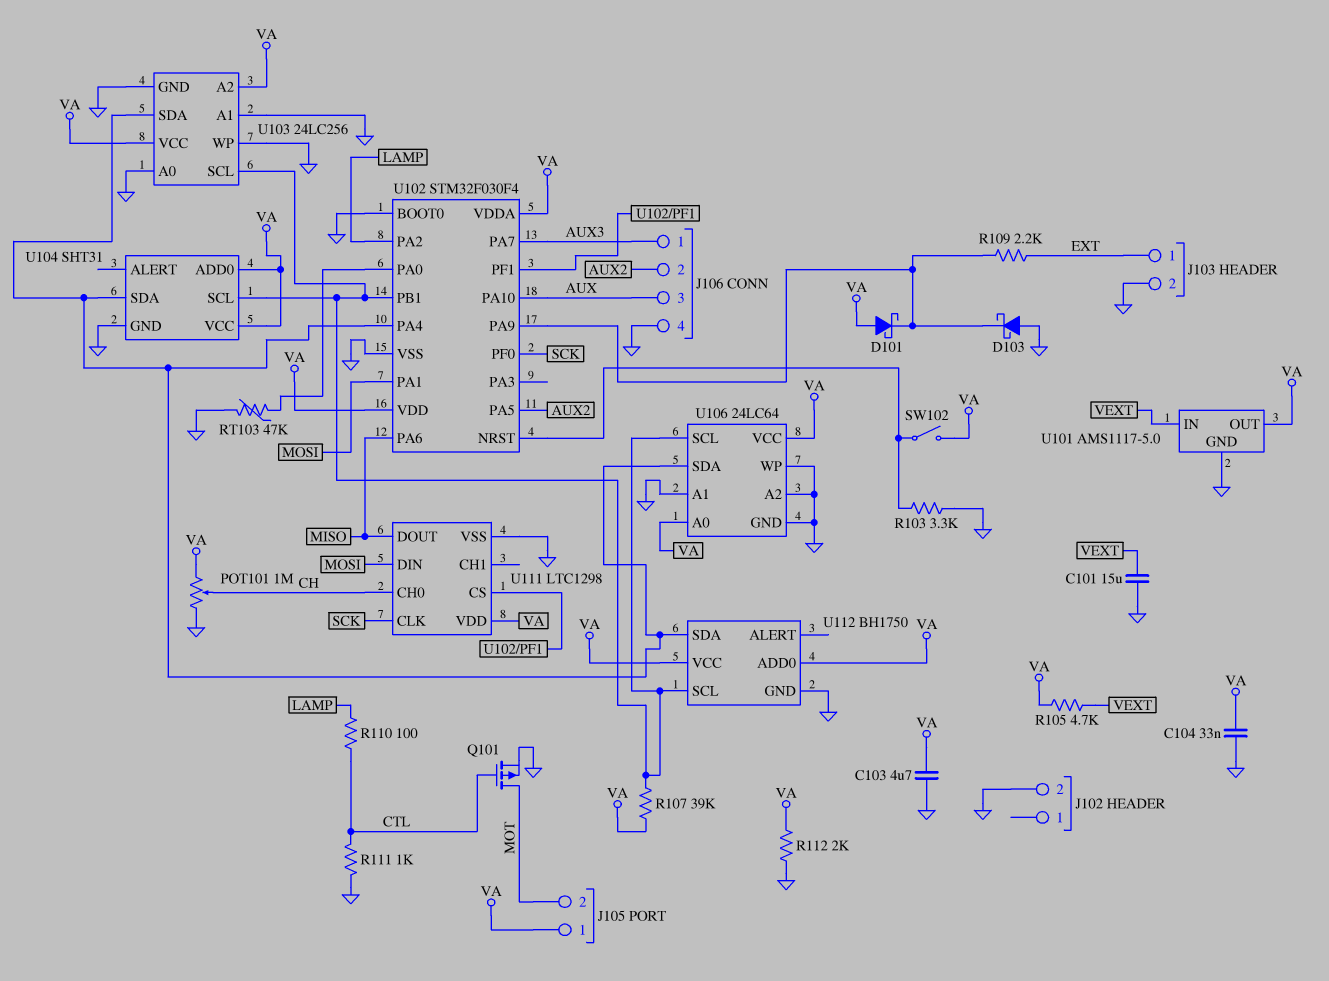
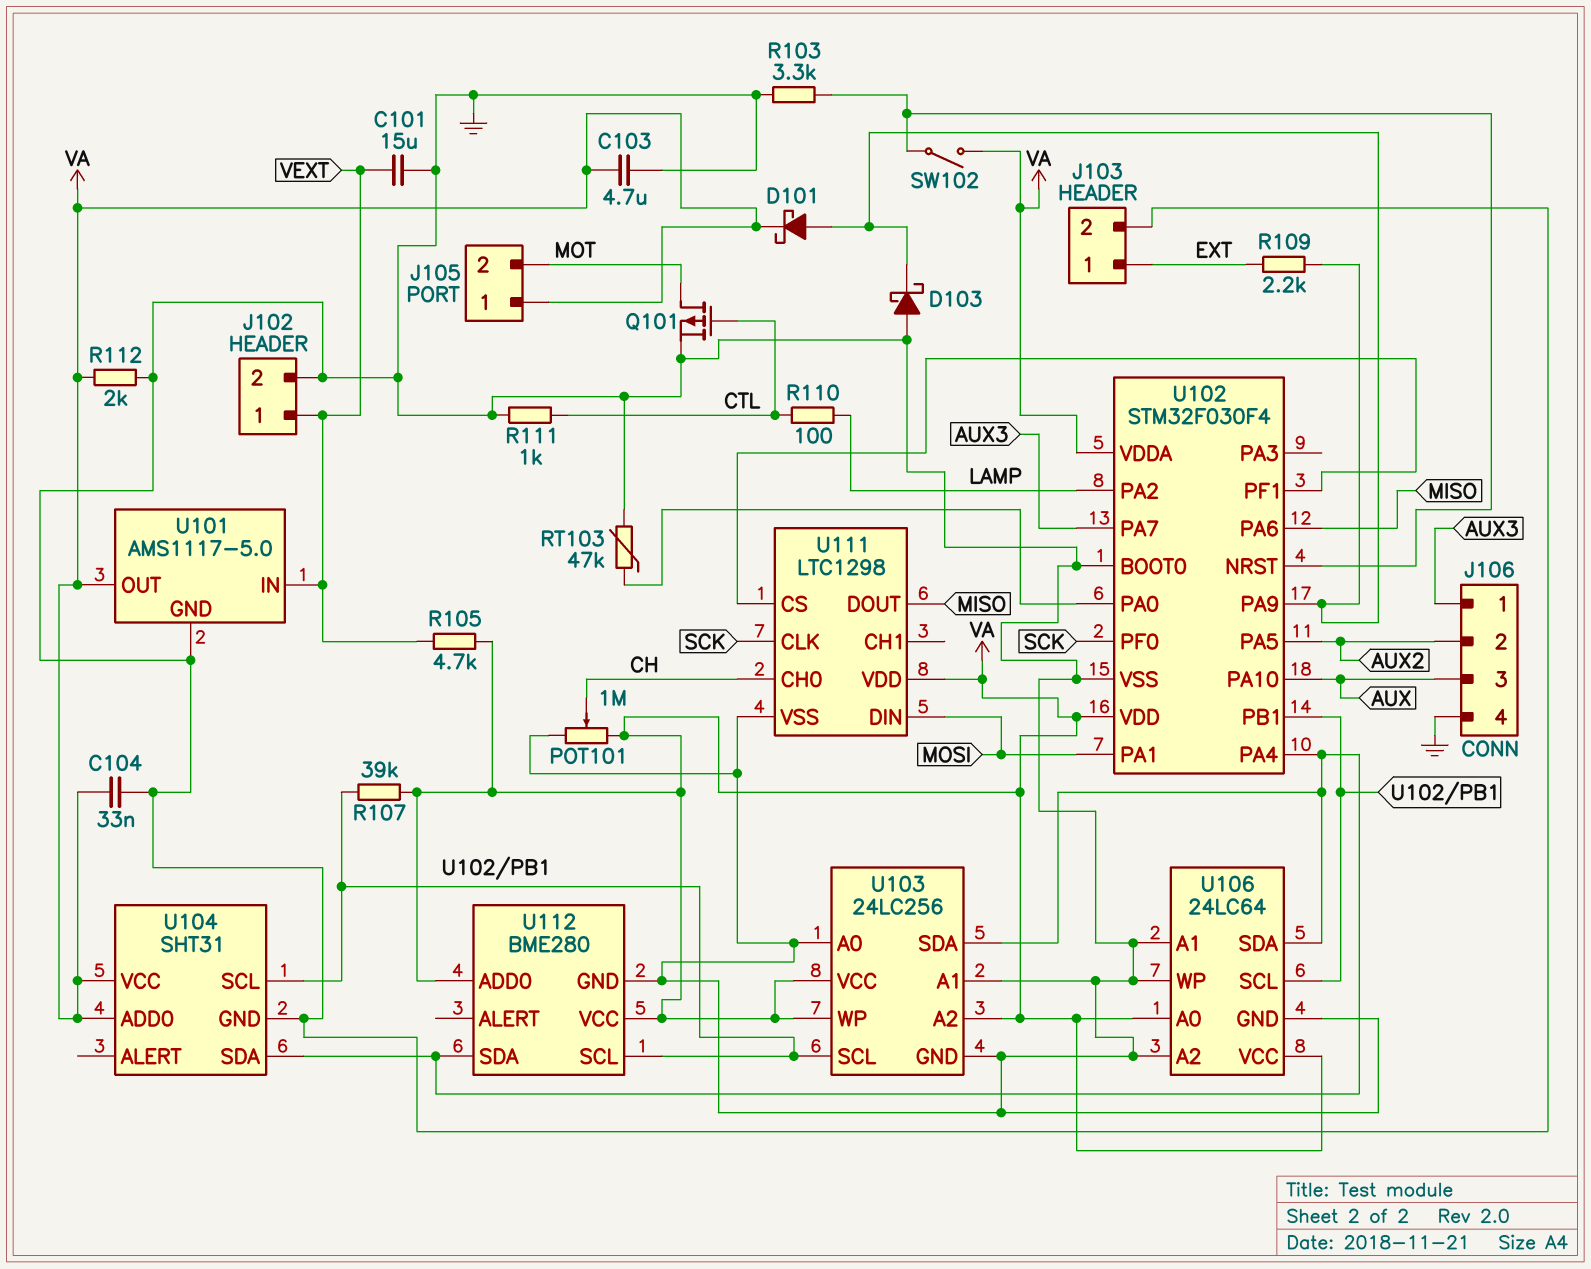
D101: schottky (A VA, K U102/PA9) -> schottky (A U102/PA9, K VA)
J102 pin 1: none -> VEXT
U103 pin WP: GND -> VA
U112: BH1750 -> BME280

